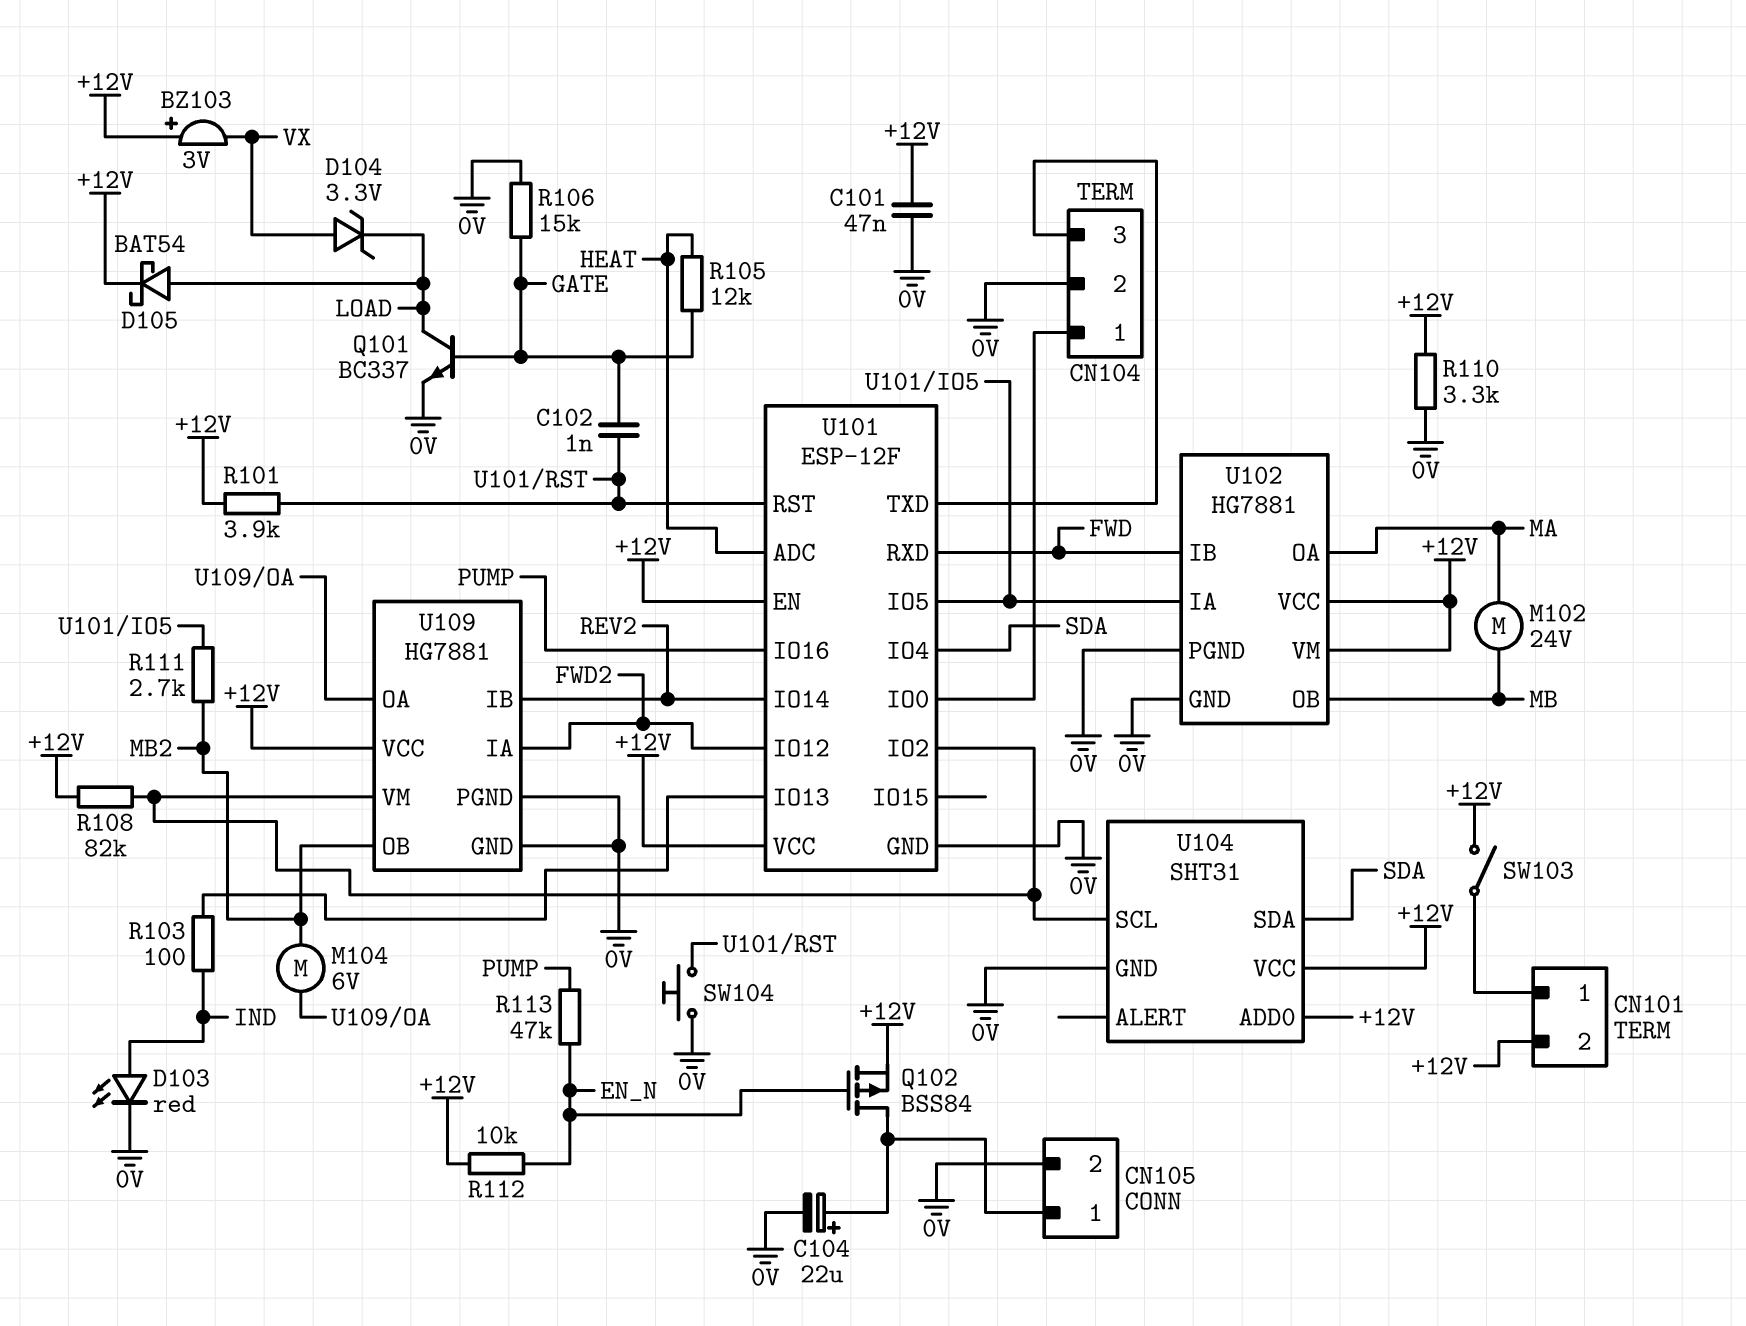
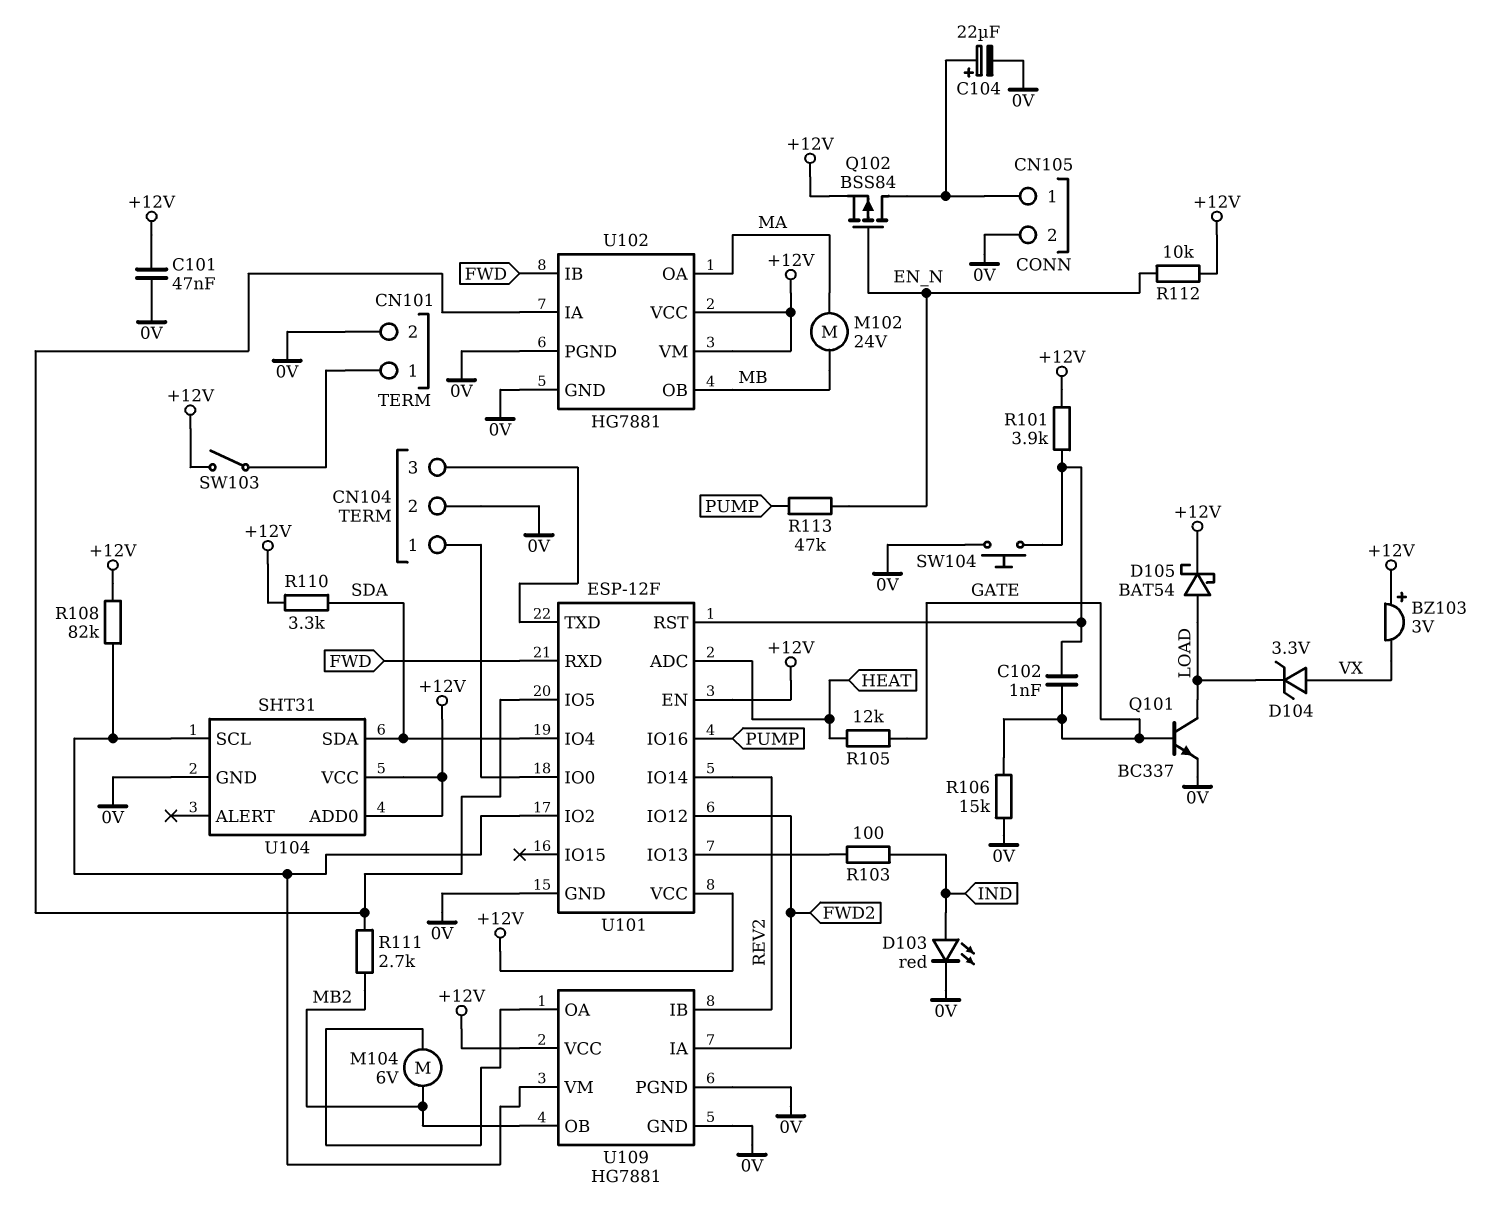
CN101 pin 2: +12V -> 0V
R110: 3.3k (+12V, 0V) -> 3.3k (+12V, SDA)

